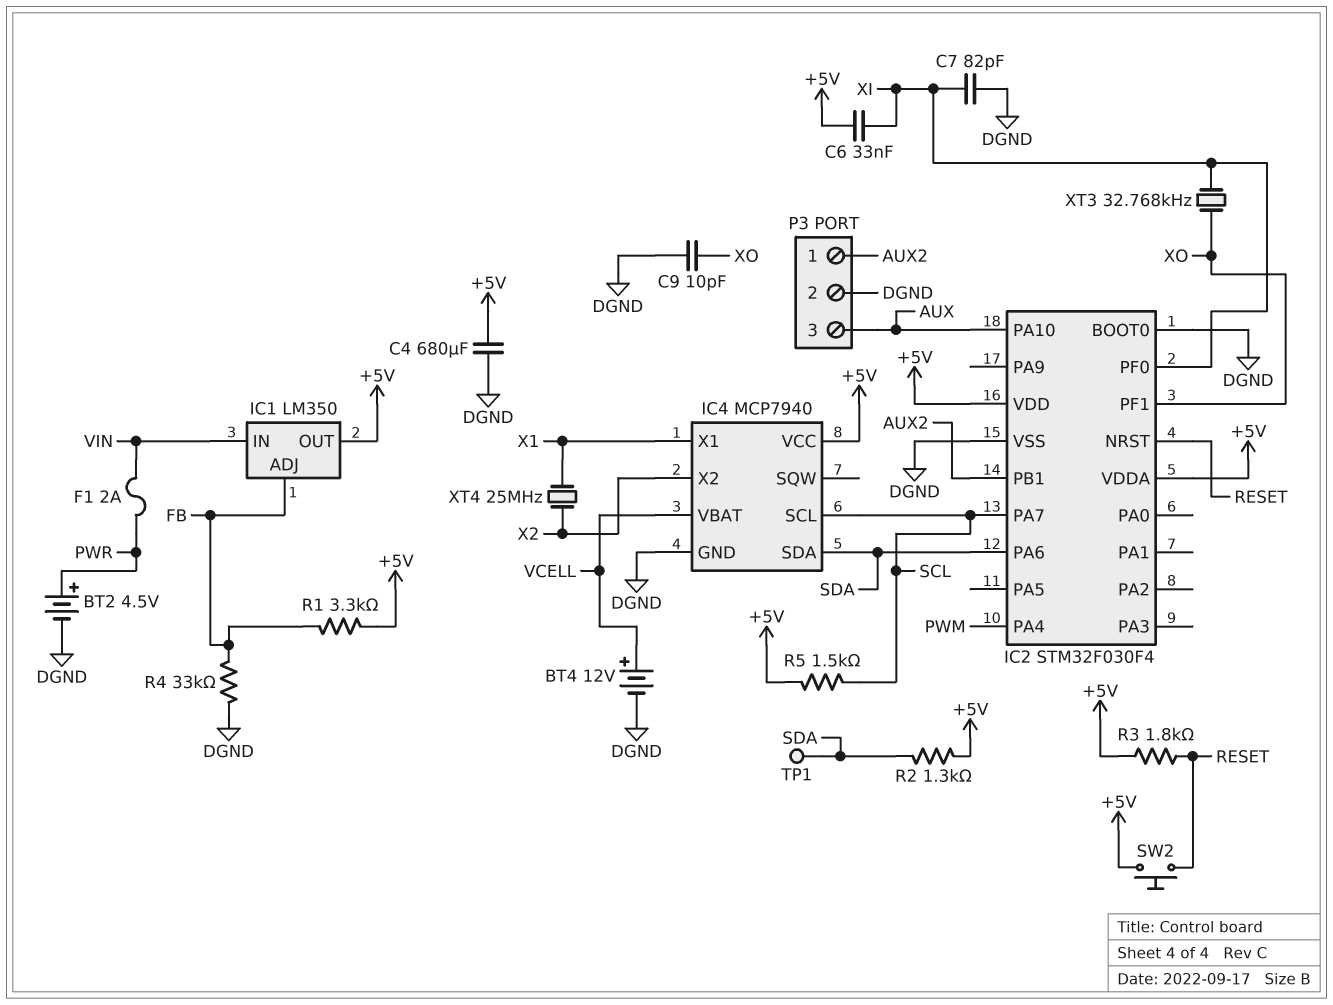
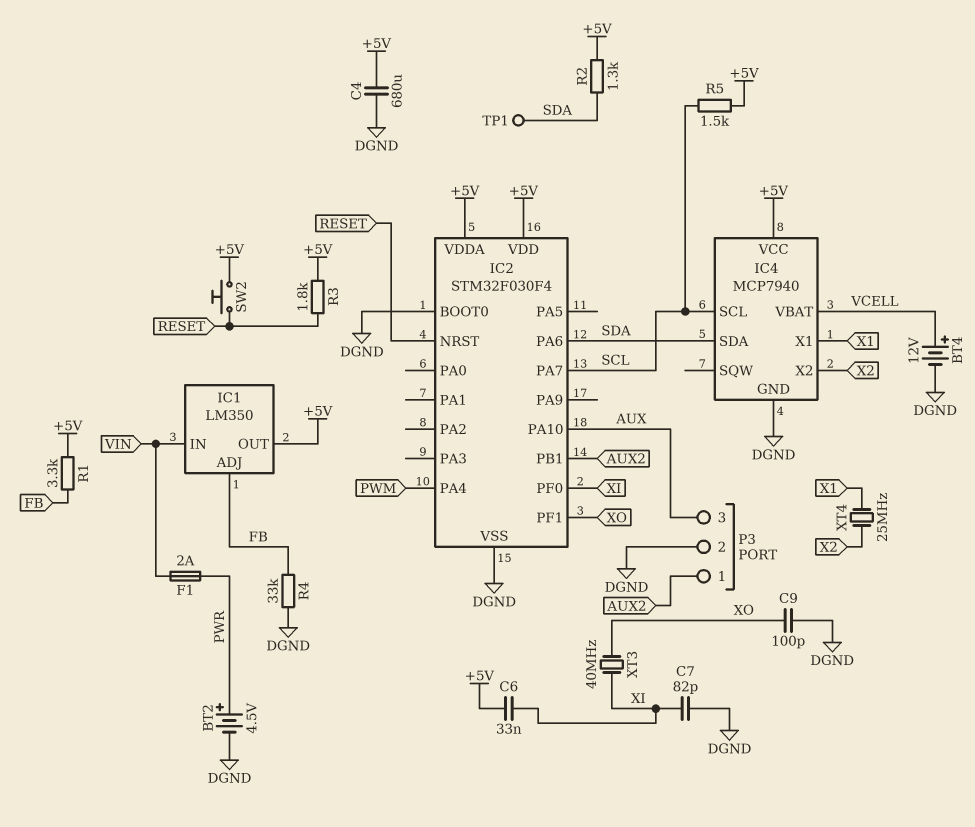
C9: 10pF (DGND, XO) -> 100pF (DGND, XO)
XT3: 32.768kHz (XI, XO) -> 40MHz (XI, XO)

